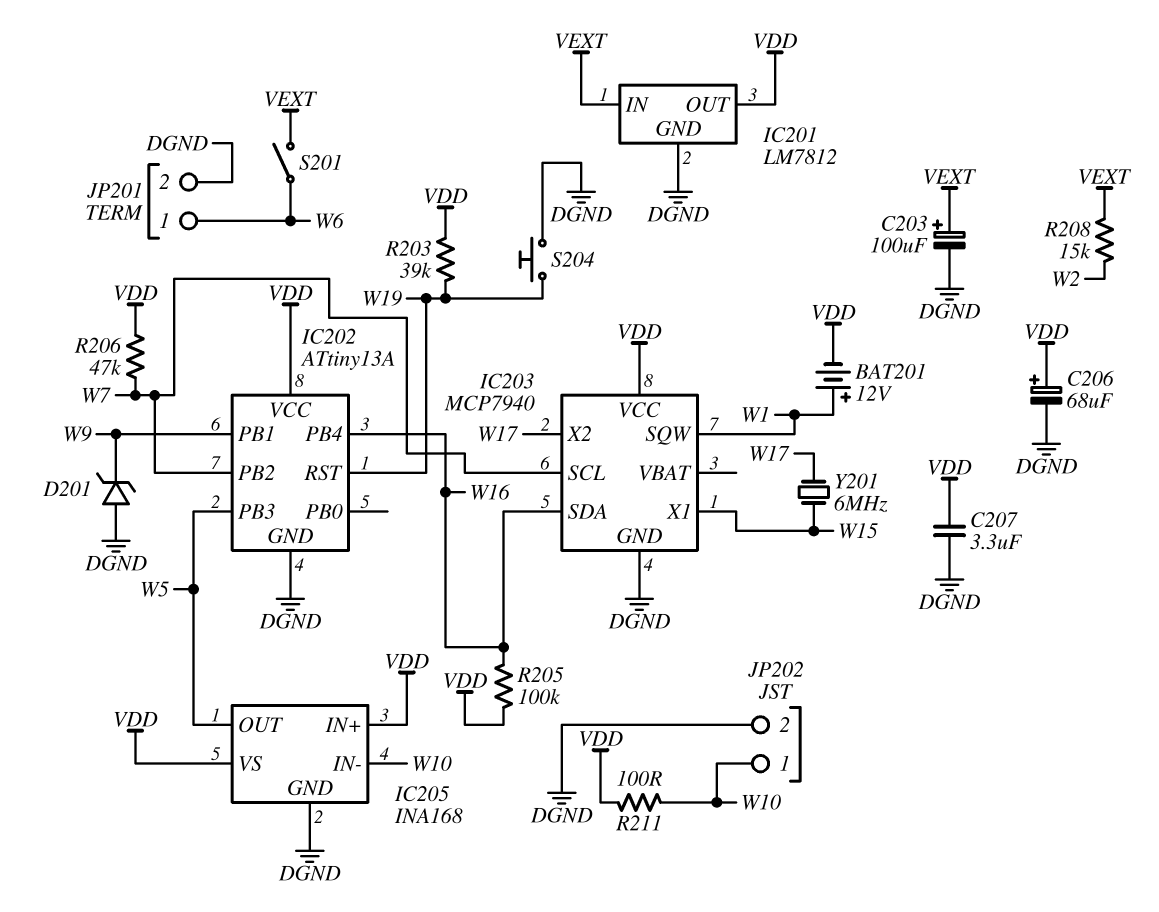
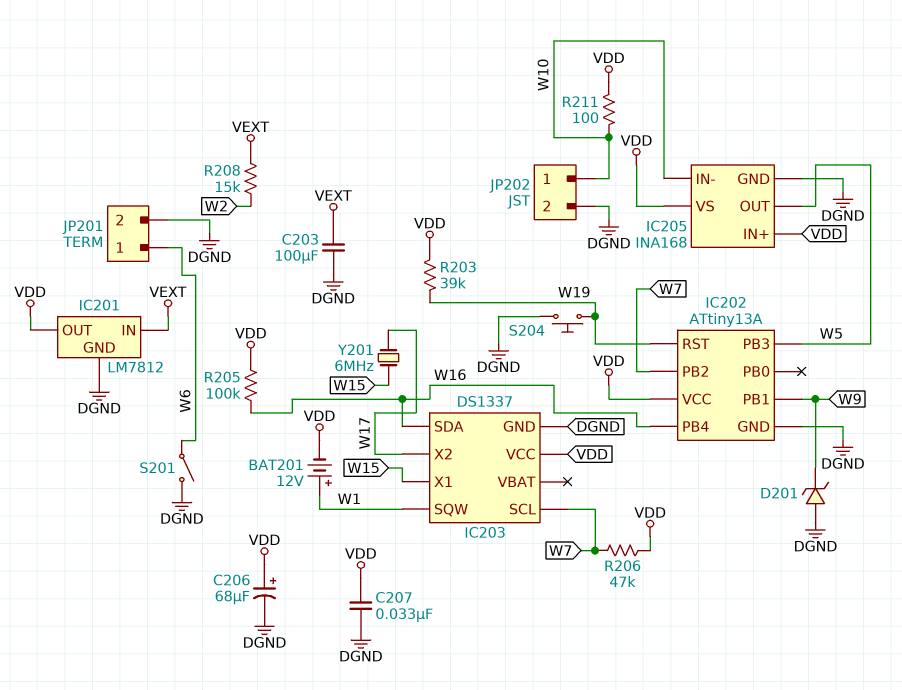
C203: 100uF (plus VEXT, minus DGND) -> 100uF (DGND, VEXT)
C207: 3.3uF (DGND, VDD) -> 33nF (DGND, VDD)
IC203: MCP7940 -> DS1337
S201: switch (VEXT, W6) -> switch (DGND, W6)

